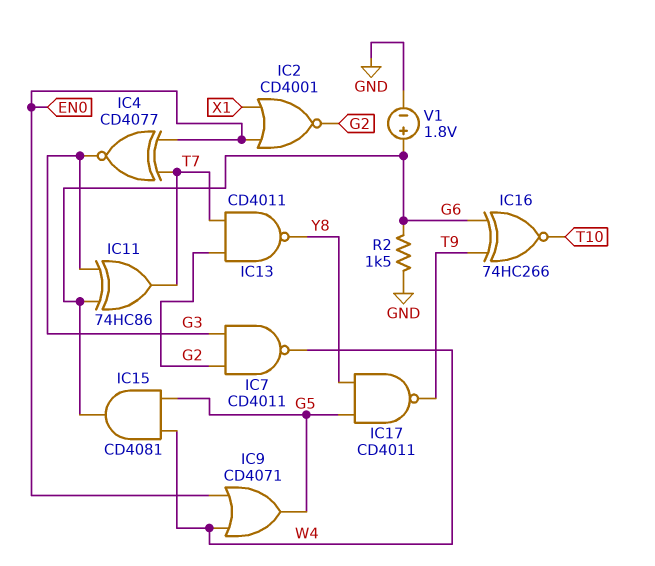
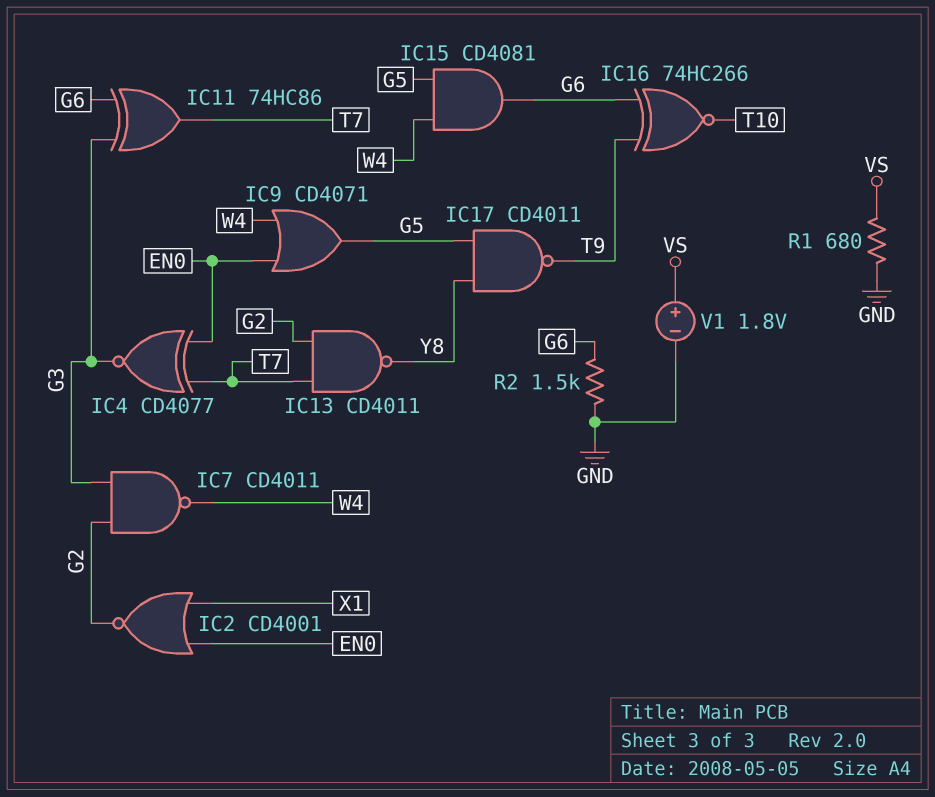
R1: none -> 680 (GND, VS)
V1: 1.8V (plus G6, minus GND) -> 1.8V (plus VS, minus GND)

